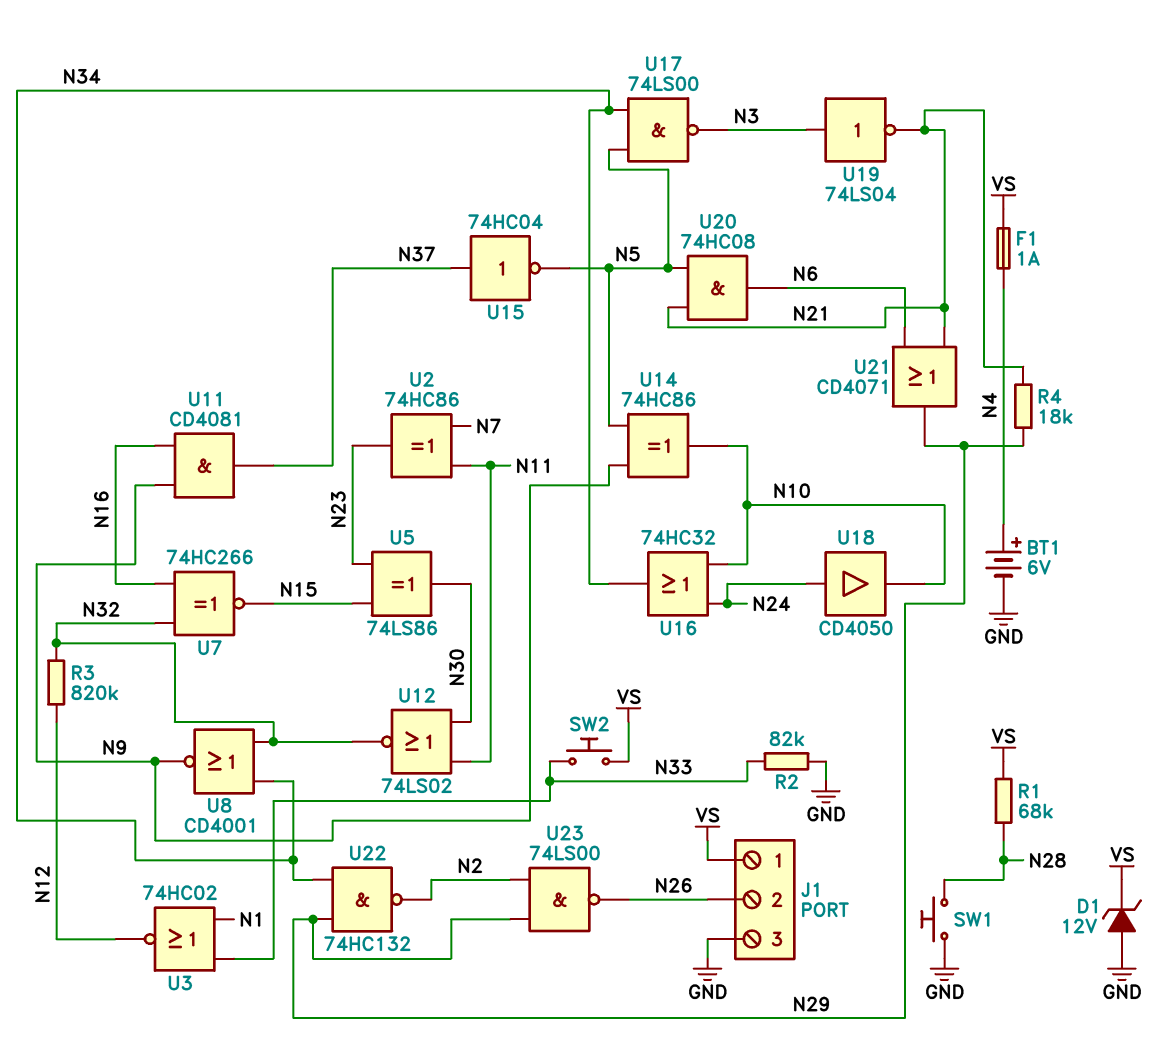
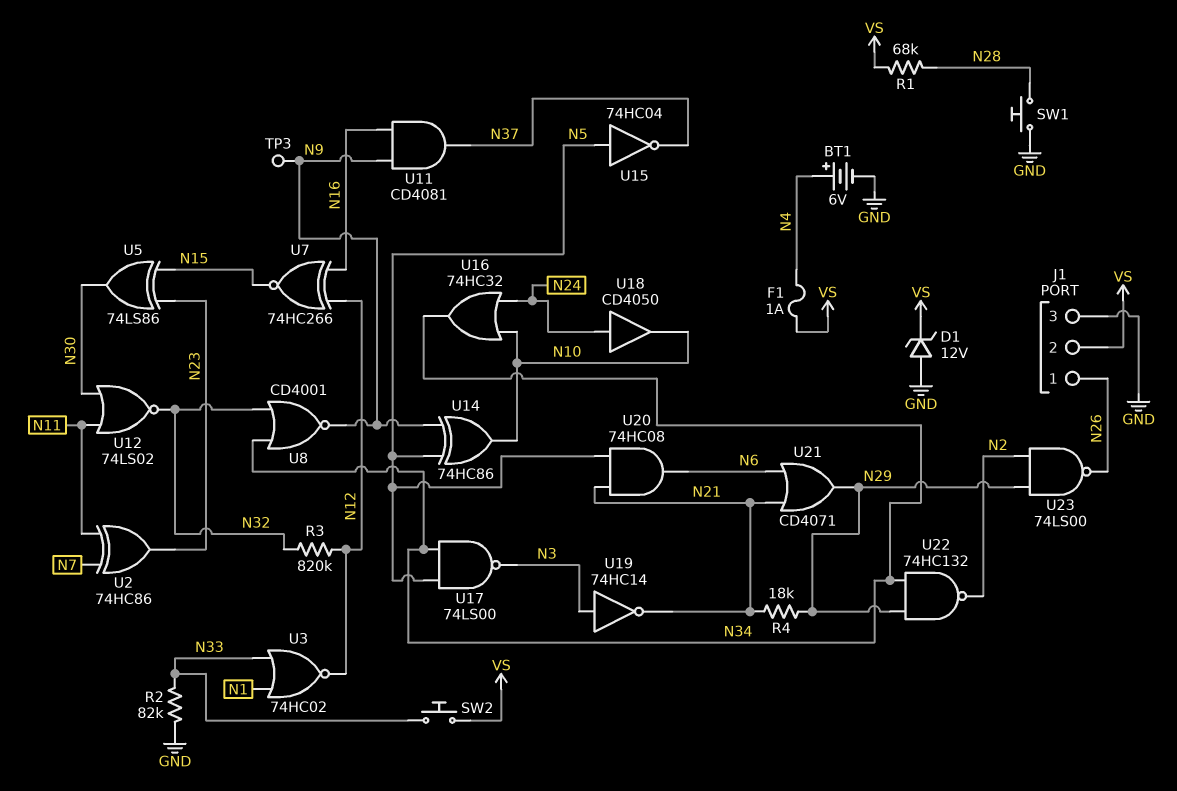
J1 pin 1: VS -> N26
J1 pin 2: N26 -> VS
TP3: none -> test point (N9)
U7: XNOR 74HC266 (in N16, in N32, out N15) -> XNOR 74HC266 (in N12, in N16, out N15)
U15: NOT 74HC04 (in N37, out N5) -> NOT 74HC04 (in N5, out N37)
U19: NOT 74LS04 (in N3, out N21) -> NOT 74HC14 (in N3, out N21)

